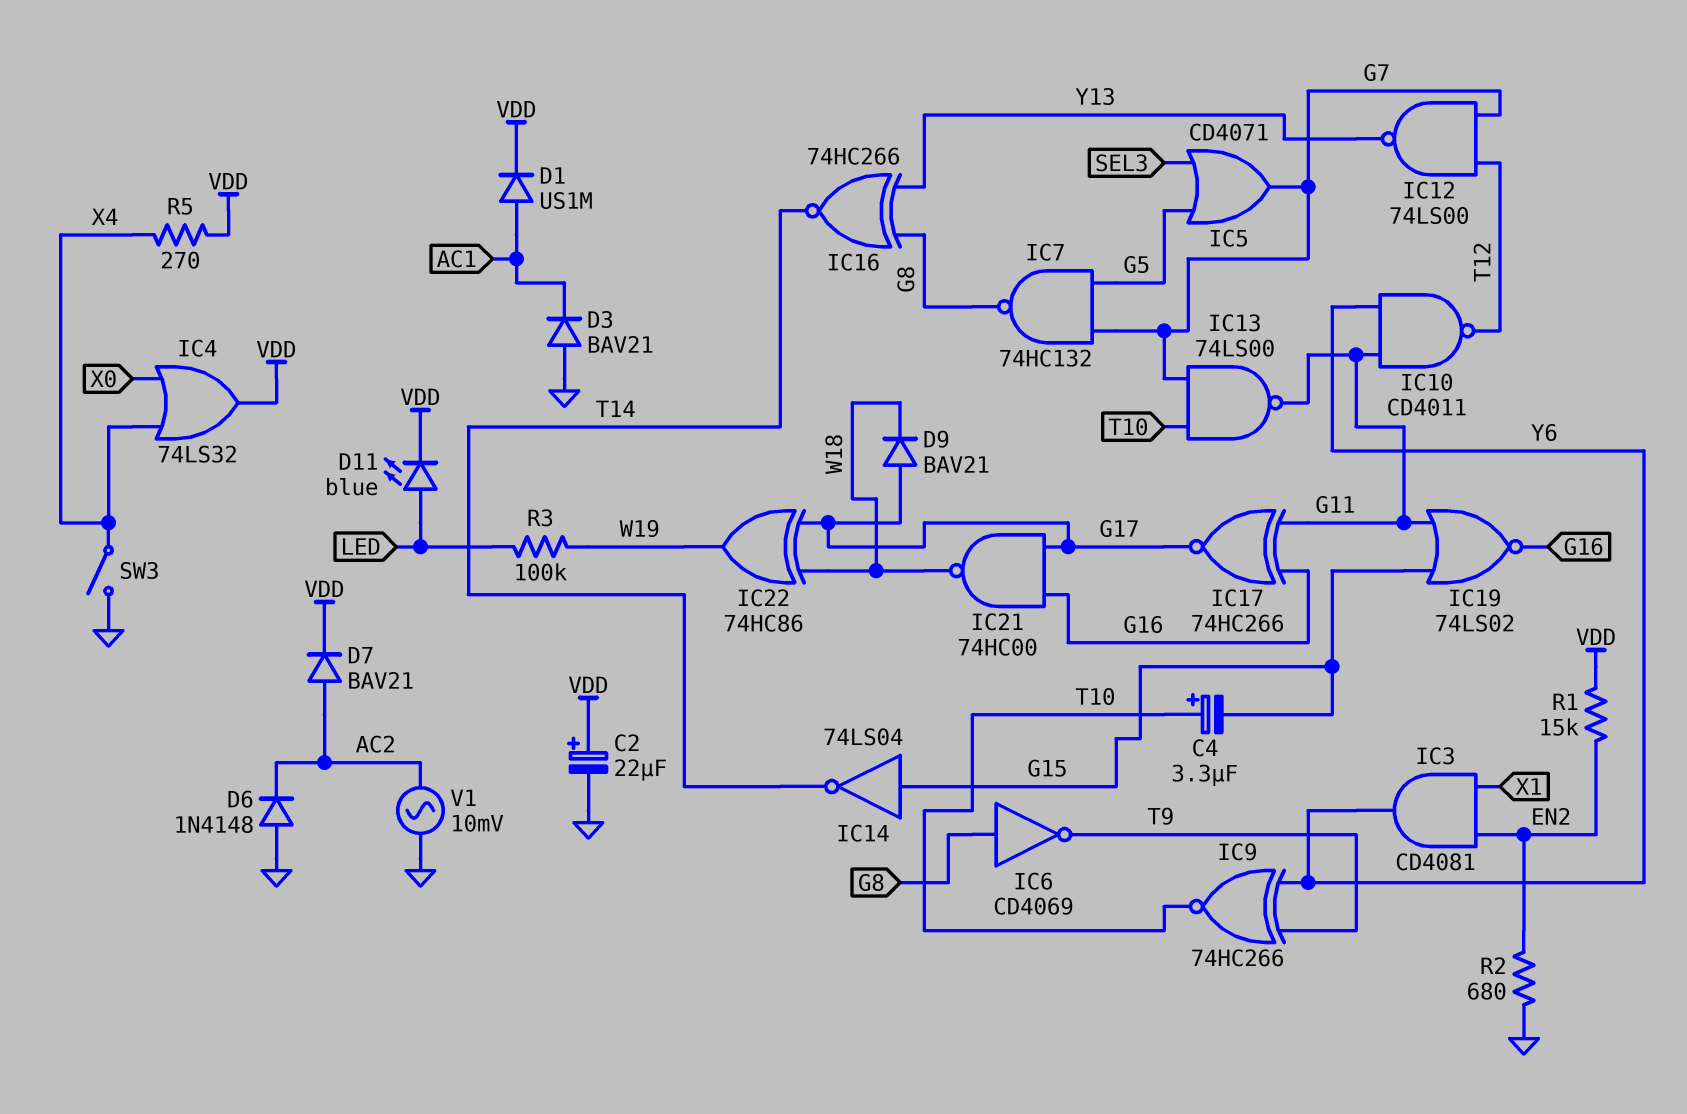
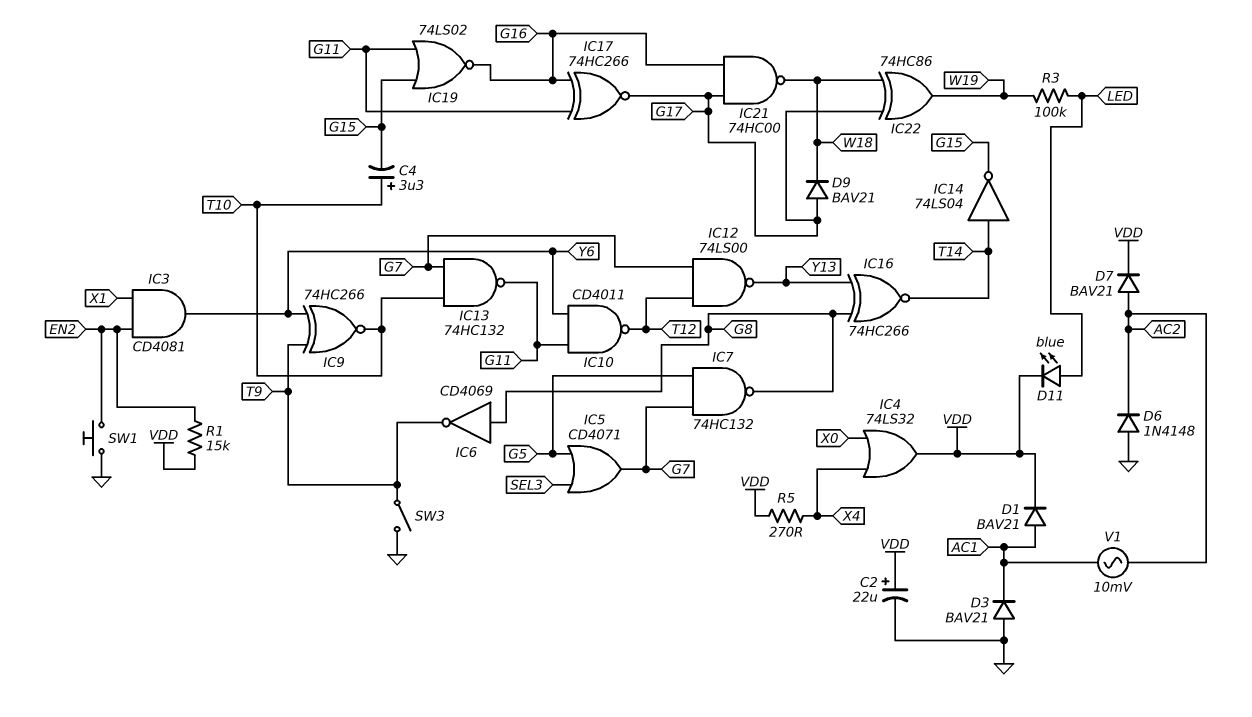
D1: diode US1M (A AC1, K VDD) -> diode BAV21 (A AC1, K VDD)
IC13: NAND 74LS00 (in G7, in T10, out G11) -> NAND 74HC132 (in G7, in T10, out G11)
IC14: NOT 74LS04 (in G15, out T14) -> NOT 74LS04 (in T14, out G15)
R2: 680 (EN2, GND) -> none
SW1: none -> button (EN2, GND)
SW3: switch (GND, X4) -> switch (GND, T9)
V1: AC 10mV (AC2, GND) -> AC 10mV (AC1, AC2)

